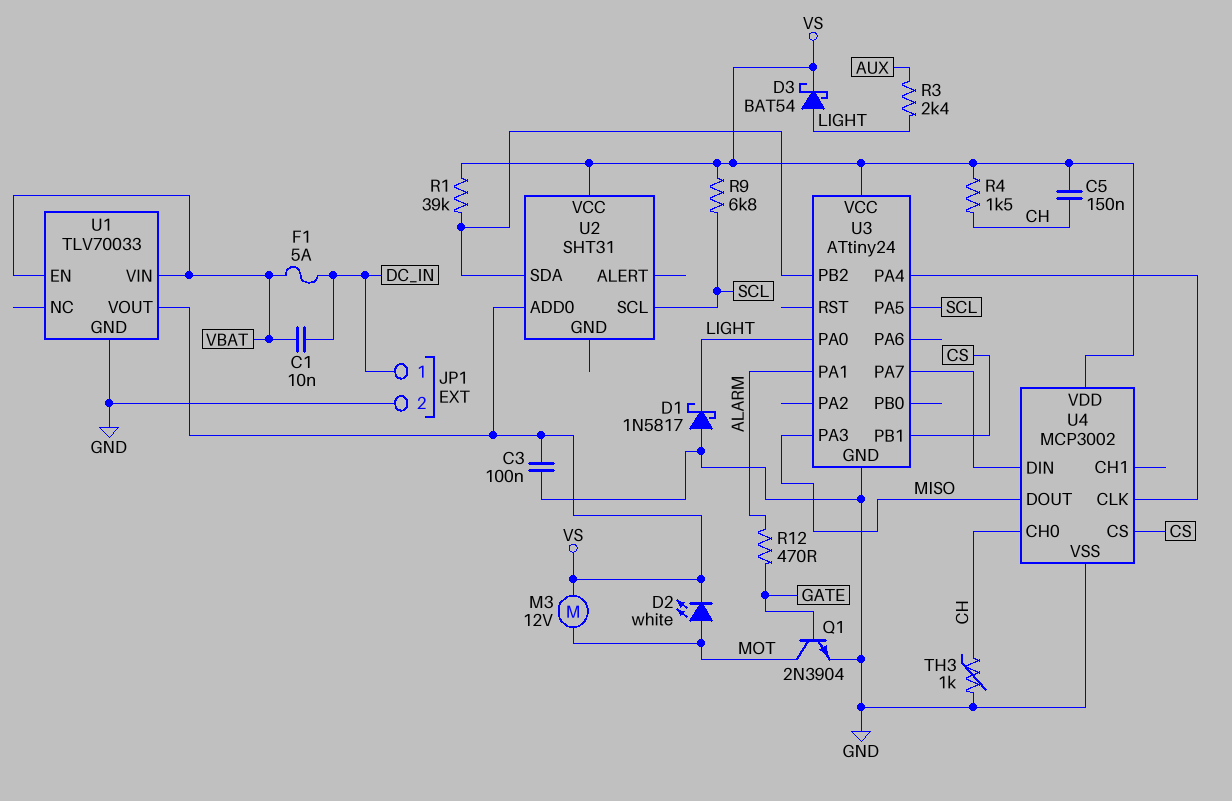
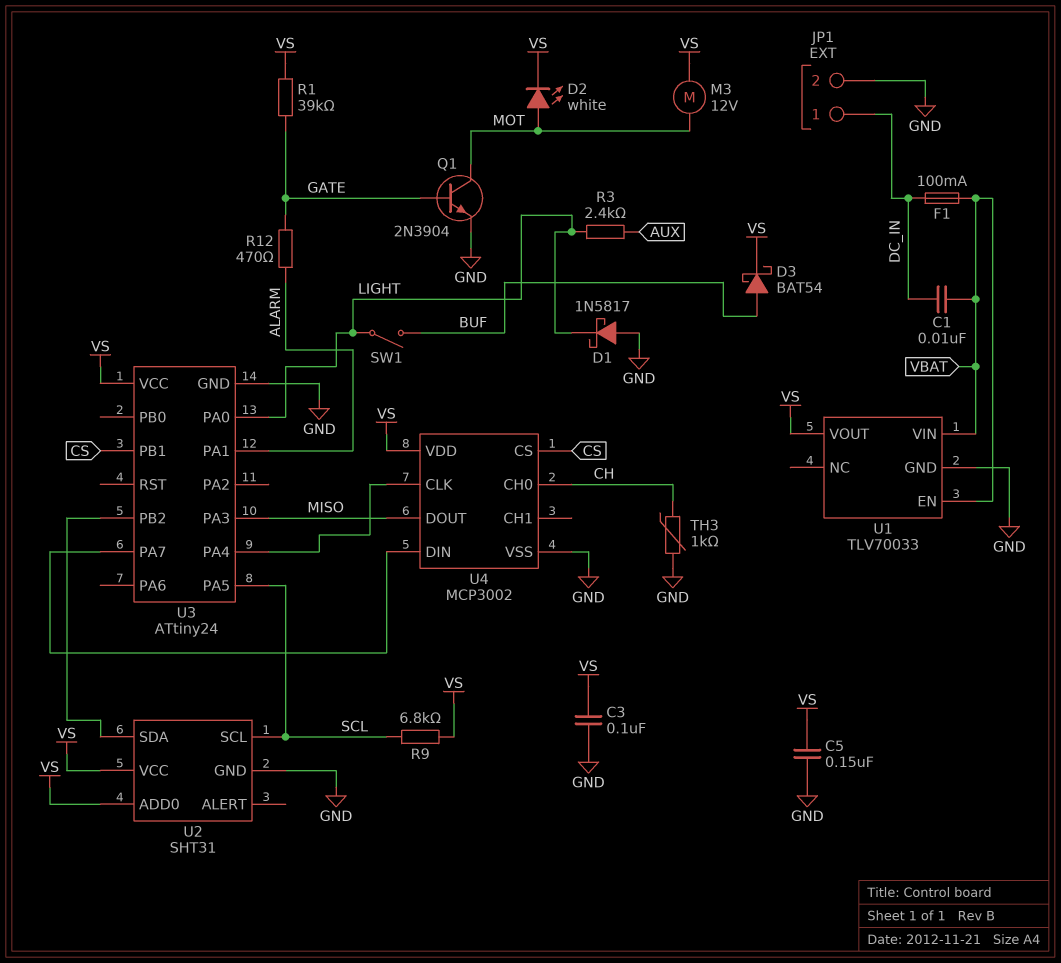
C5: 150nF (CH, VS) -> 150nF (GND, VS)
D3: schottky BAT54 (A LIGHT, K VS) -> schottky BAT54 (A BUF, K VS)
F1: 5A (DC_IN, VBAT) -> 100mA (DC_IN, VBAT)
R1: 39k (U2/SDA, VS) -> 39k (GATE, VS)
R4: 1.5k (CH, VS) -> none
SW1: none -> switch (BUF, LIGHT)
U2 pin GND: none -> GND

